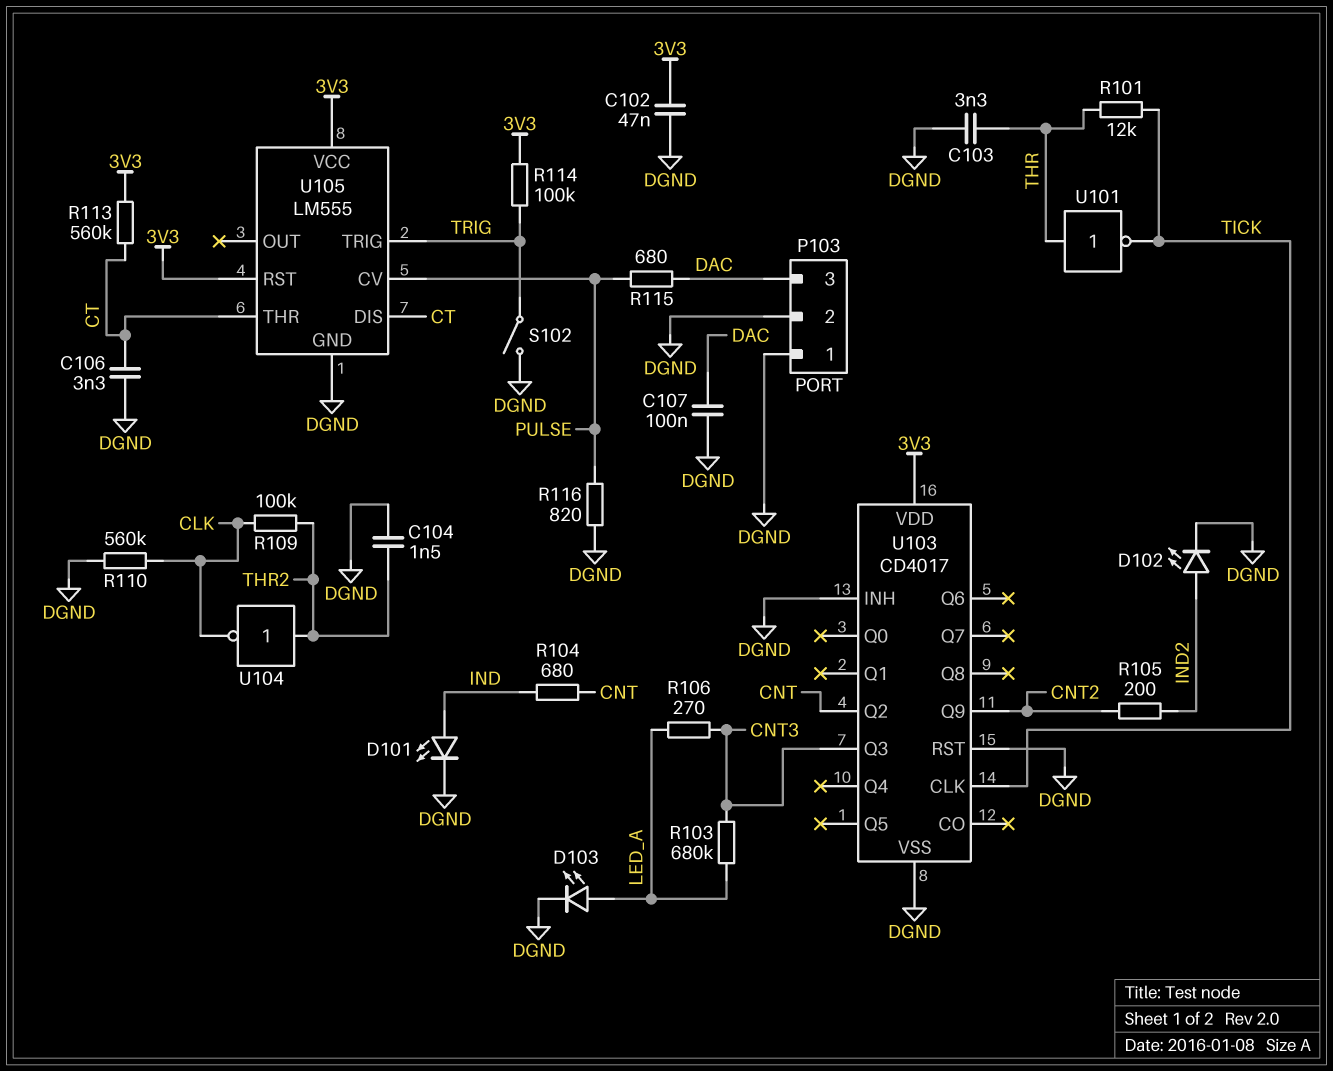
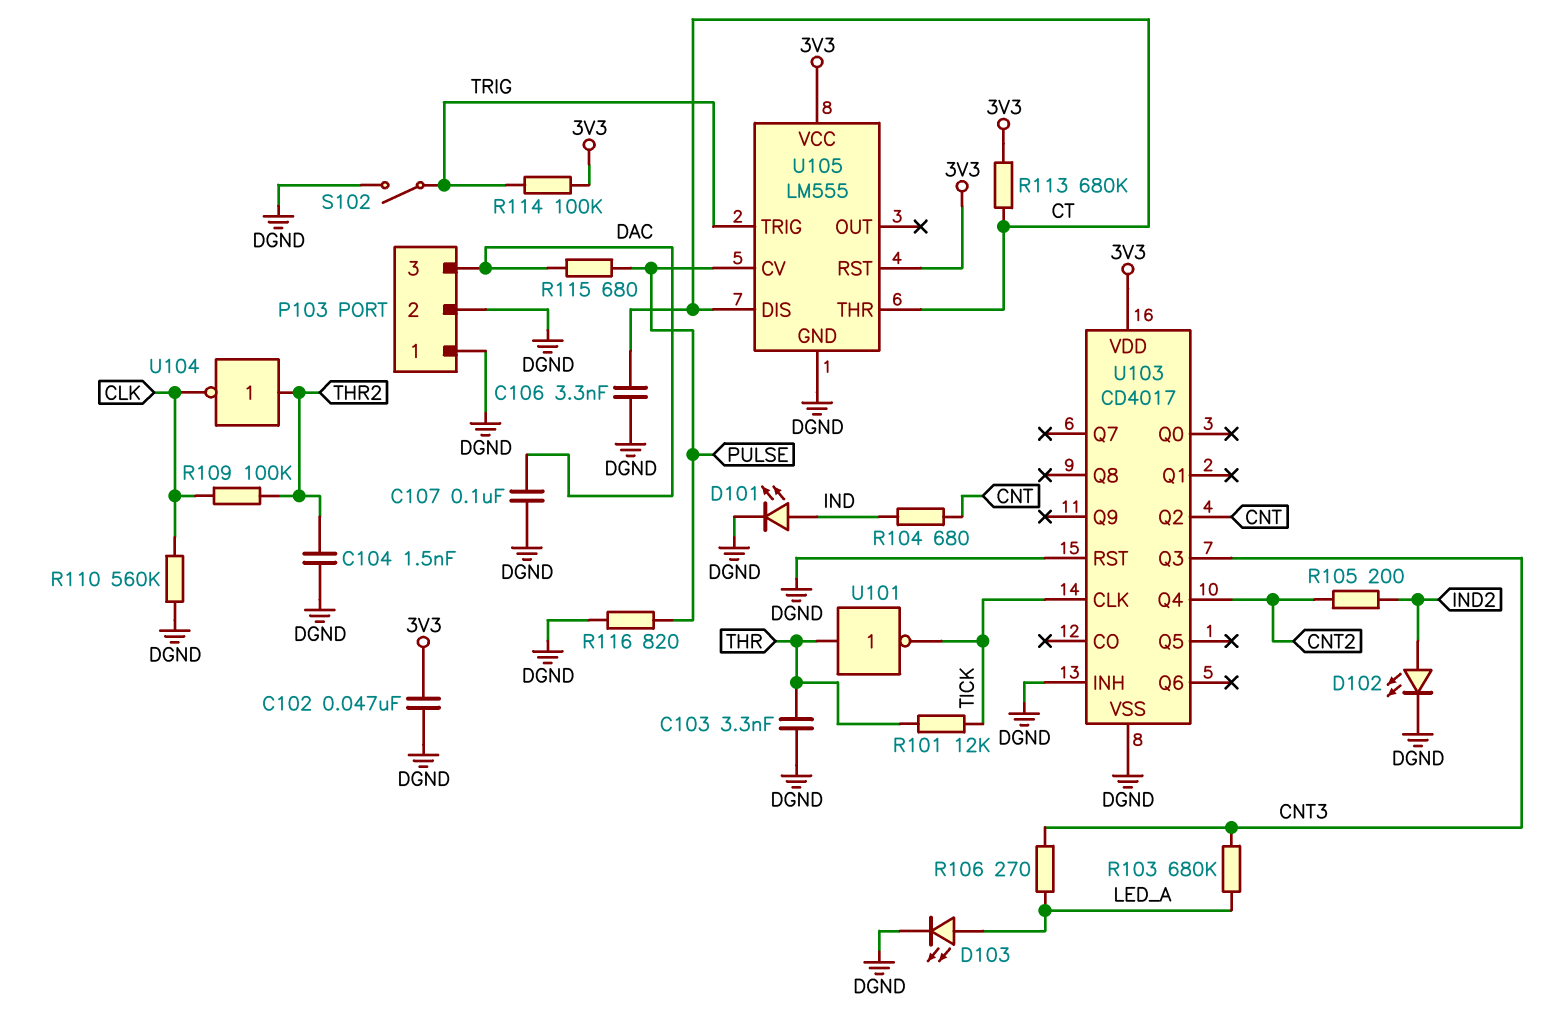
R113: 560k (3V3, CT) -> 680k (3V3, CT)
U103 pin Q4: none -> CNT2
U103 pin Q9: CNT2 -> none

